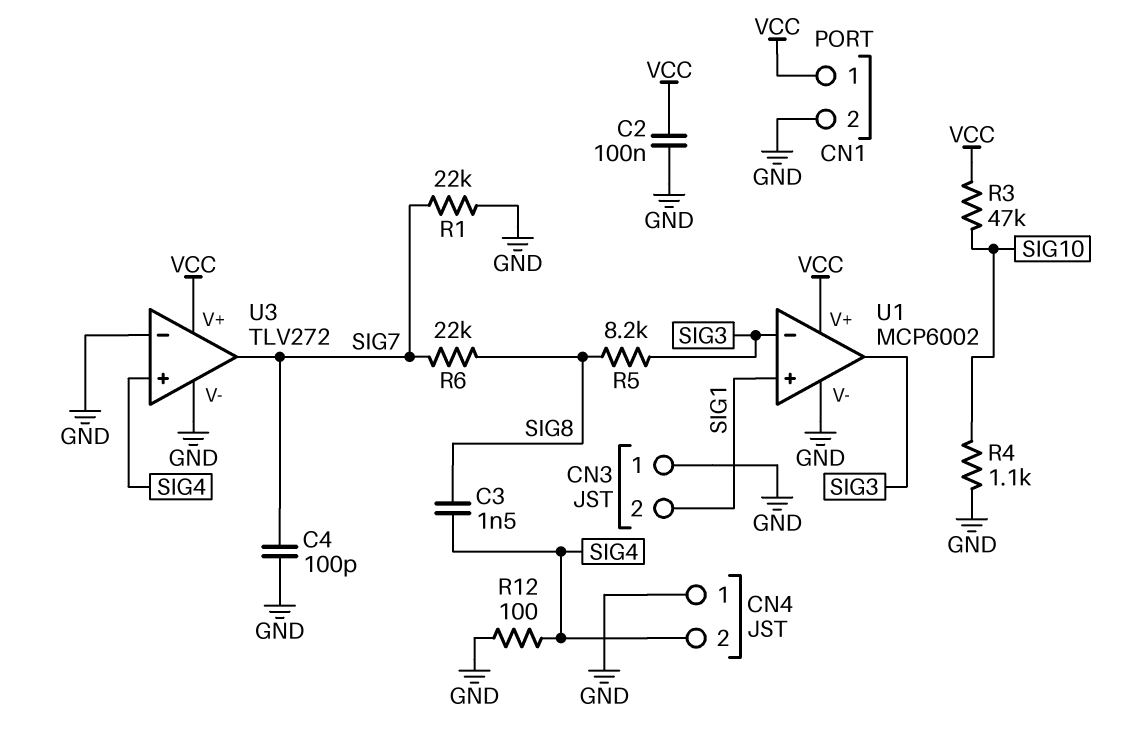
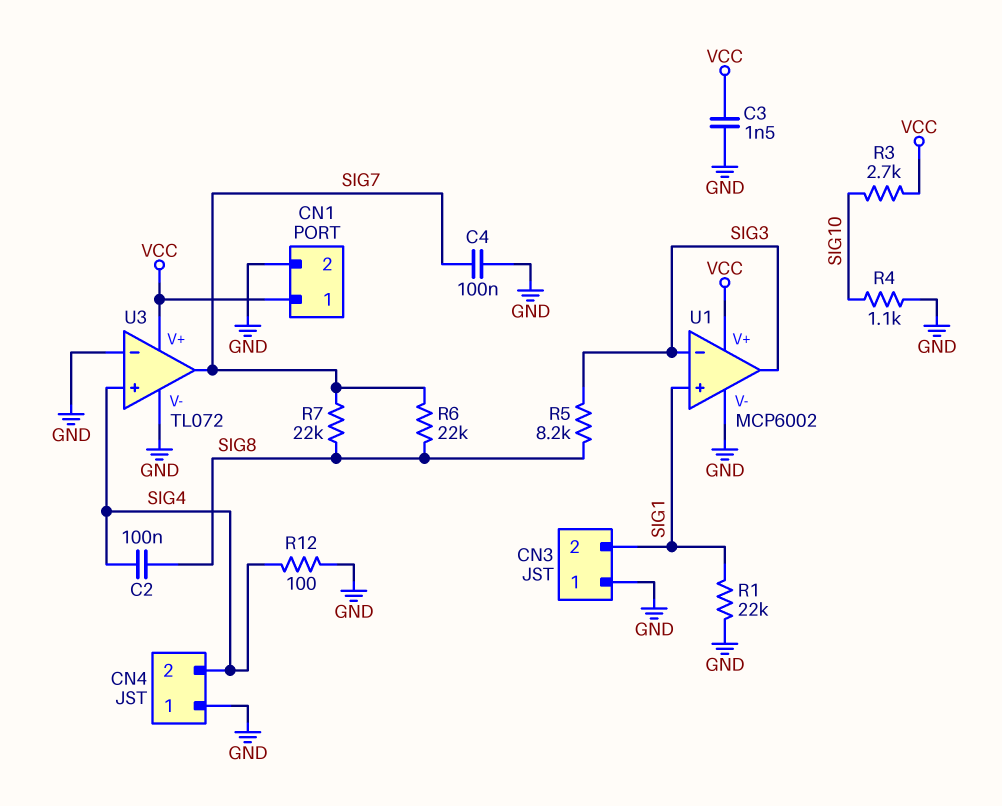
C2: 100nF (GND, VCC) -> 100nF (SIG4, SIG8)
C3: 1.5nF (SIG4, SIG8) -> 1.5nF (GND, VCC)
C4: 100pF (GND, SIG7) -> 100nF (GND, SIG7)
R1: 22k (GND, SIG7) -> 22k (GND, SIG1)
R3: 47k (SIG10, VCC) -> 2.7k (SIG10, VCC)
R7: none -> 22k (SIG7, SIG8)
U3: TLV272 -> TL072

